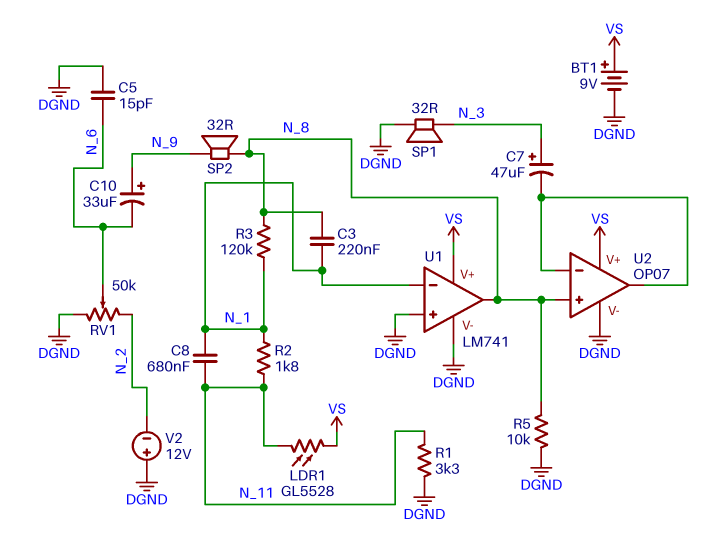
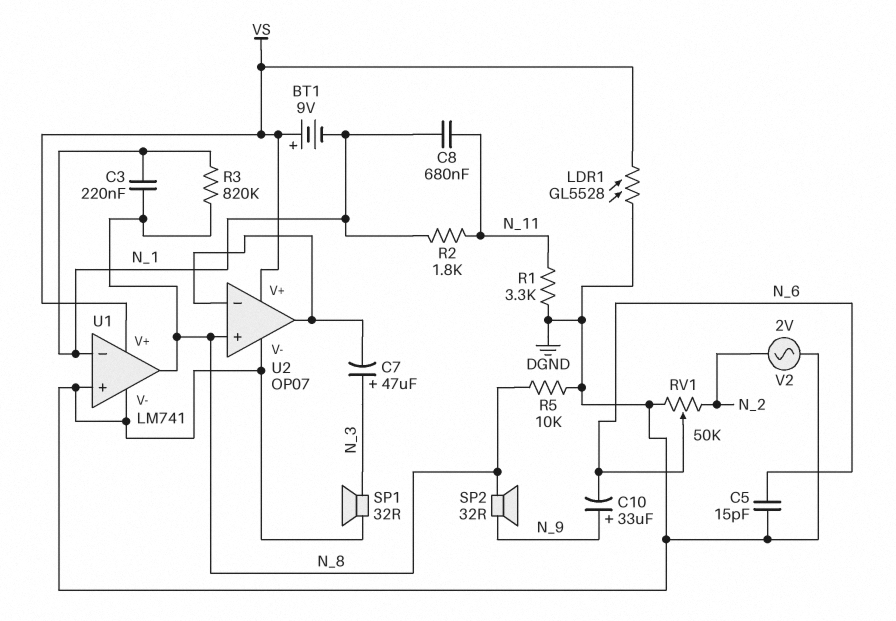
BT1: 9V (plus VS, minus DGND) -> 9V (plus VS, minus N_1)
LDR1: GL5528 (N_11, VS) -> GL5528 (DGND, VS)
R3: 120k (N_1, N_8) -> 820k (N_1, N_8)
V2: 12V (plus DGND, minus N_2) -> AC 2V (DGND, N_2)

